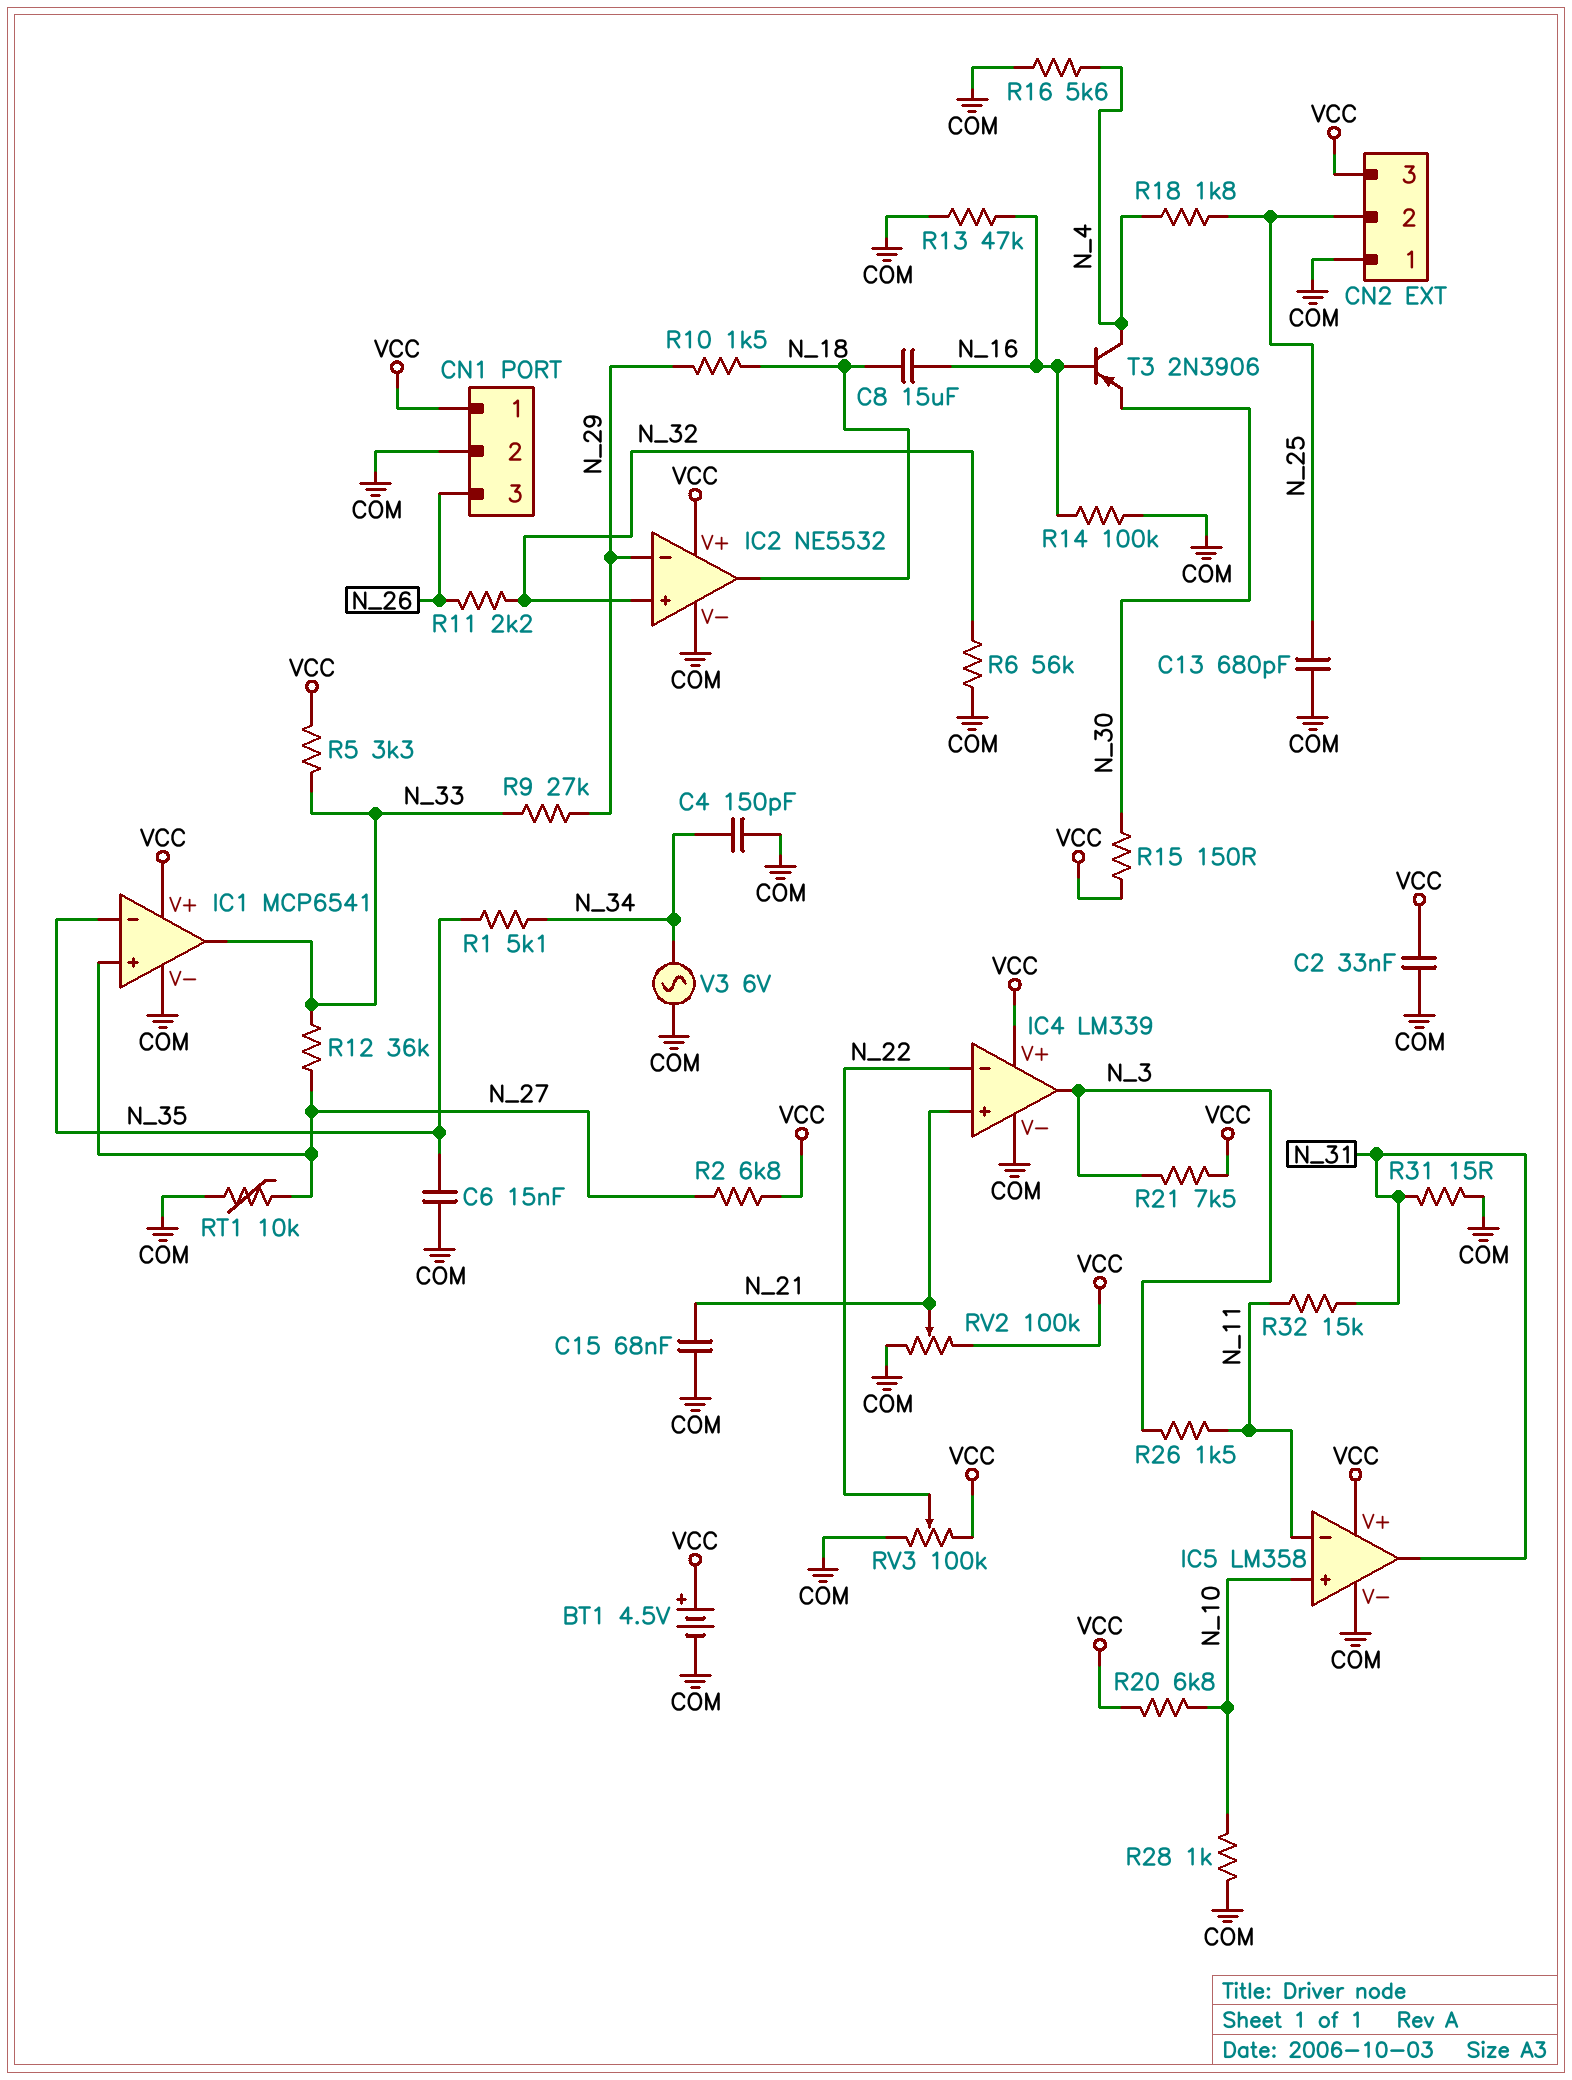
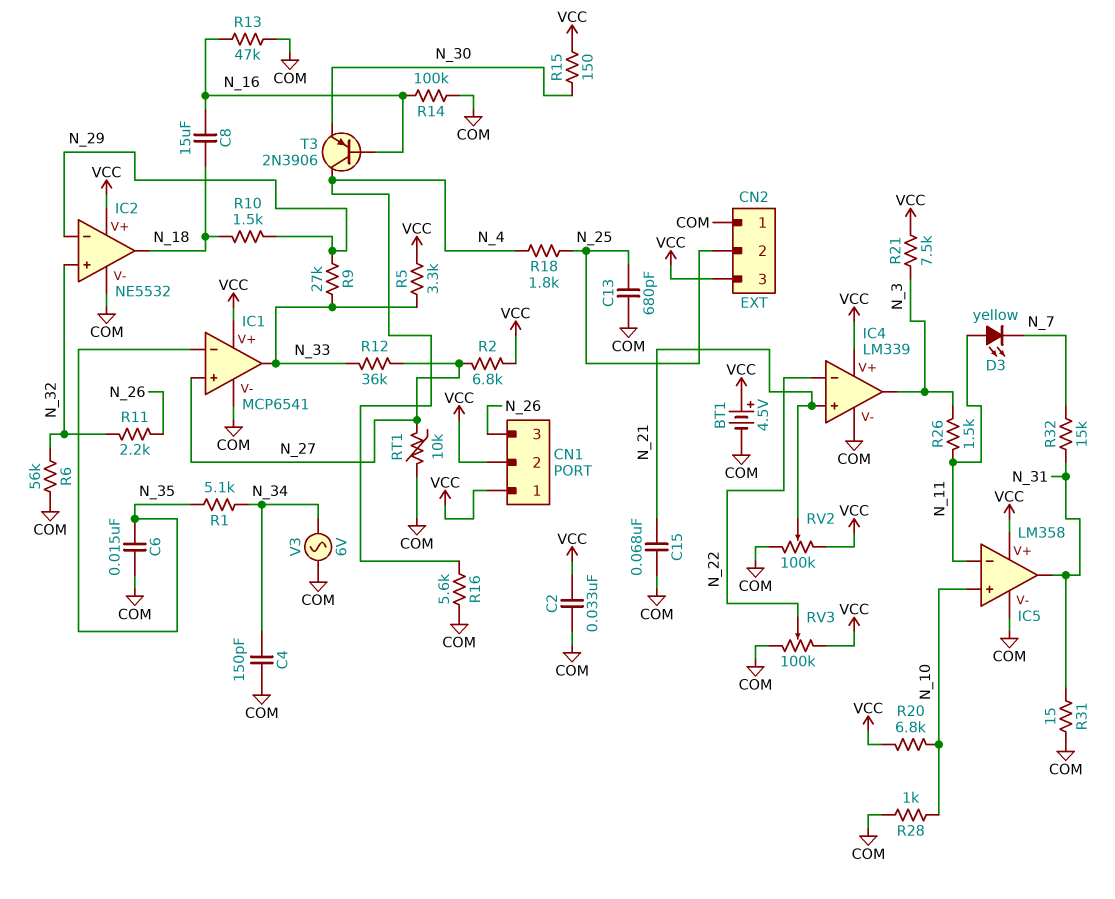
CN1 pin 2: COM -> VCC
D3: none -> LED yellow (A N_11, K N_7)
R32: 15k (N_11, N_31) -> 15k (N_7, N_31)

